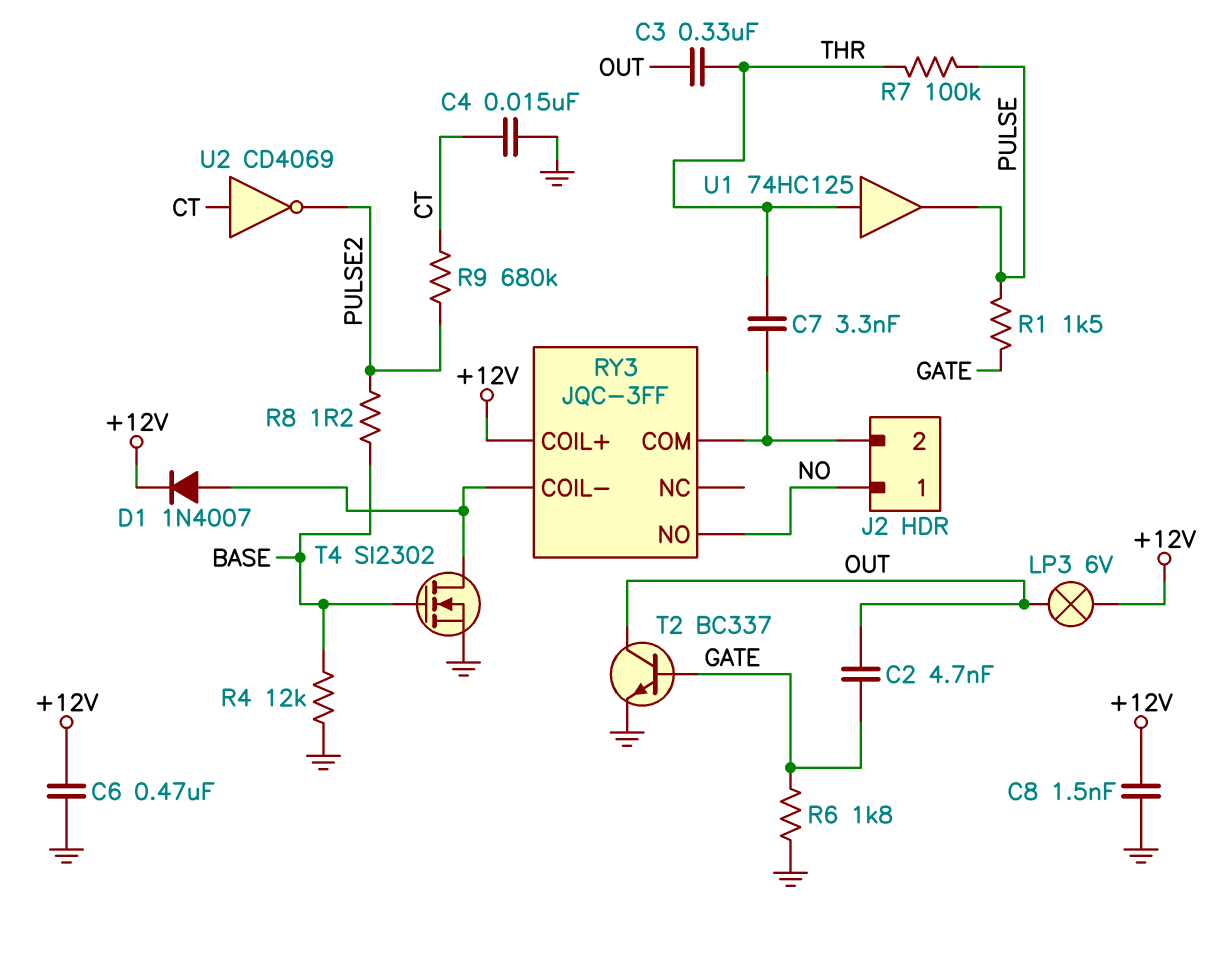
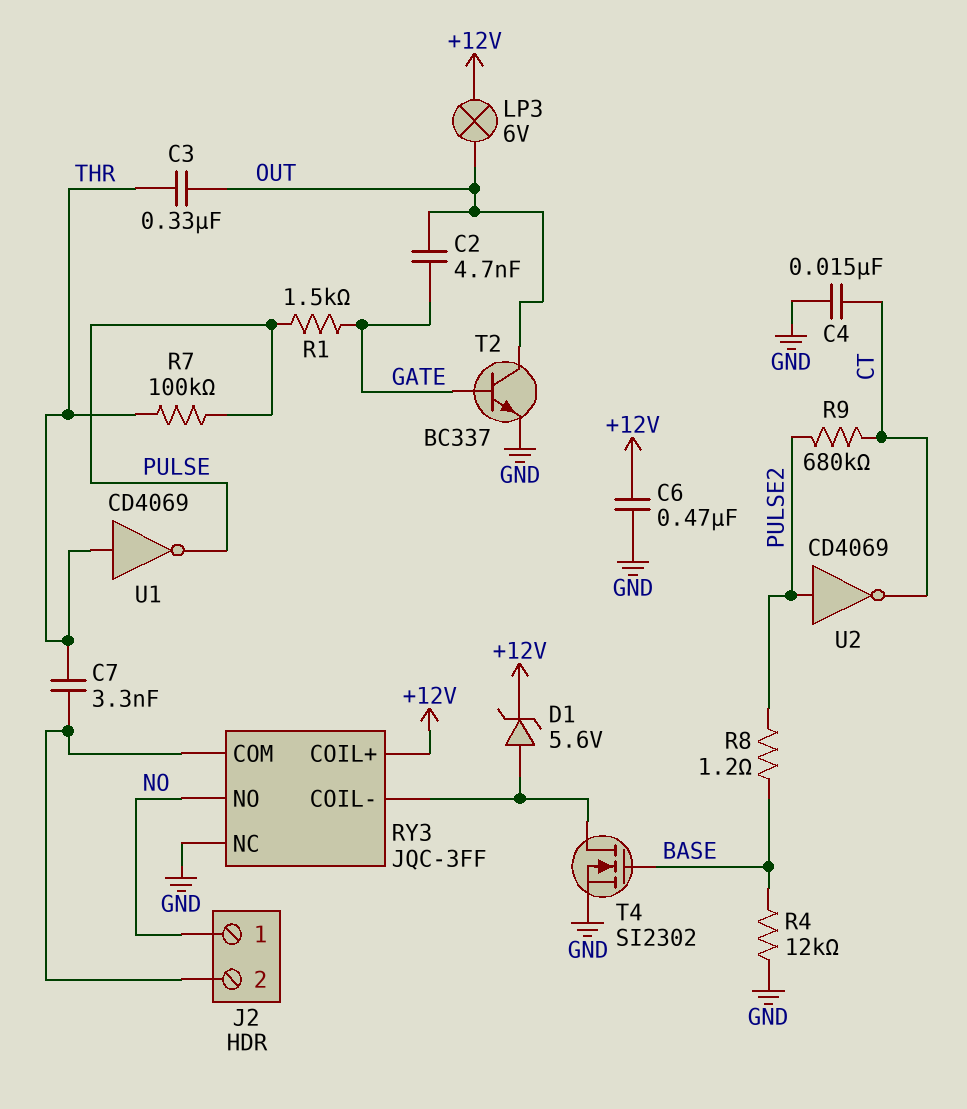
C8: 1.5nF (+12V, GND) -> none
D1: diode 1N4007 (A RY3/COIL-, K +12V) -> zener 5.6V (A RY3/COIL-, K +12V)
R6: 1.8k (GATE, GND) -> none
RY3 pin NC: none -> GND
U1: buffer 74HC125 (in THR, out PULSE) -> NOT CD4069 (in THR, out PULSE)
U2: NOT CD4069 (in CT, out PULSE2) -> NOT CD4069 (in PULSE2, out CT)

